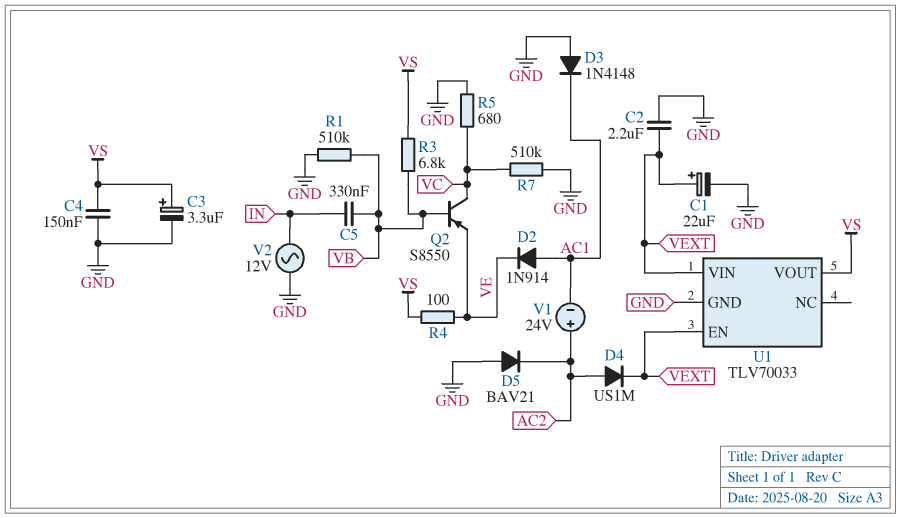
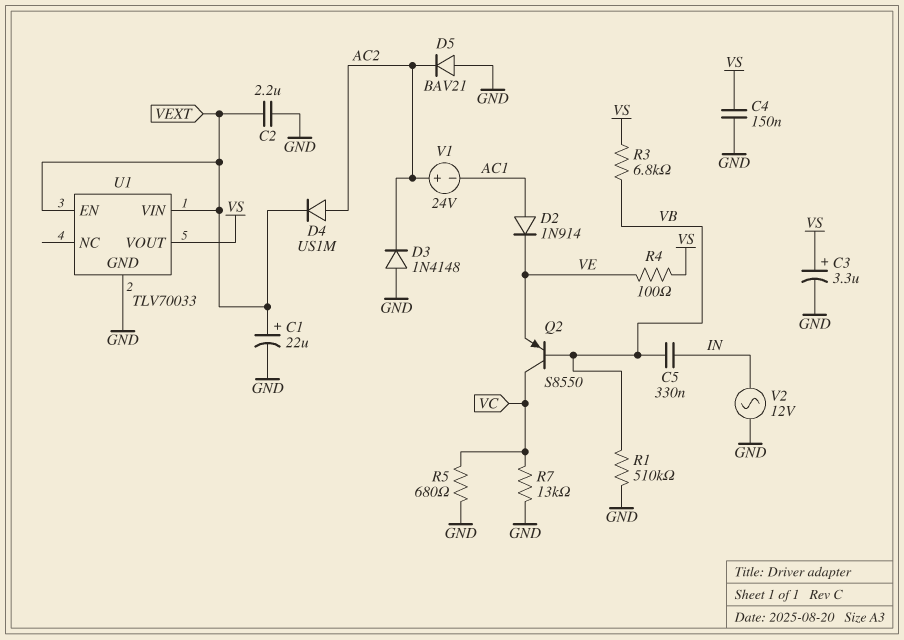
D3: diode 1N4148 (A GND, K AC1) -> diode 1N4148 (A GND, K AC2)
R7: 510k (GND, VC) -> 13k (GND, VC)

